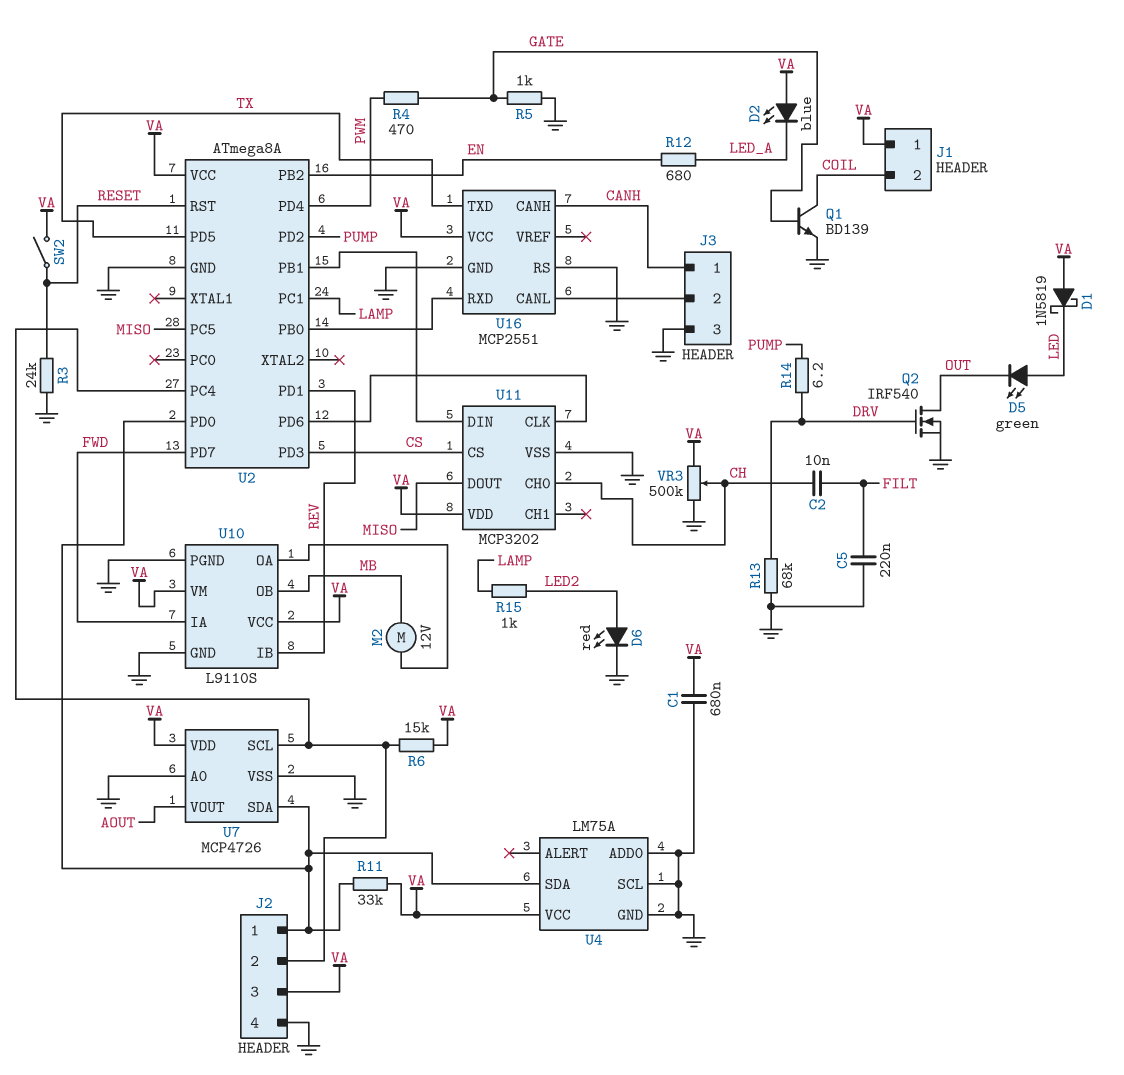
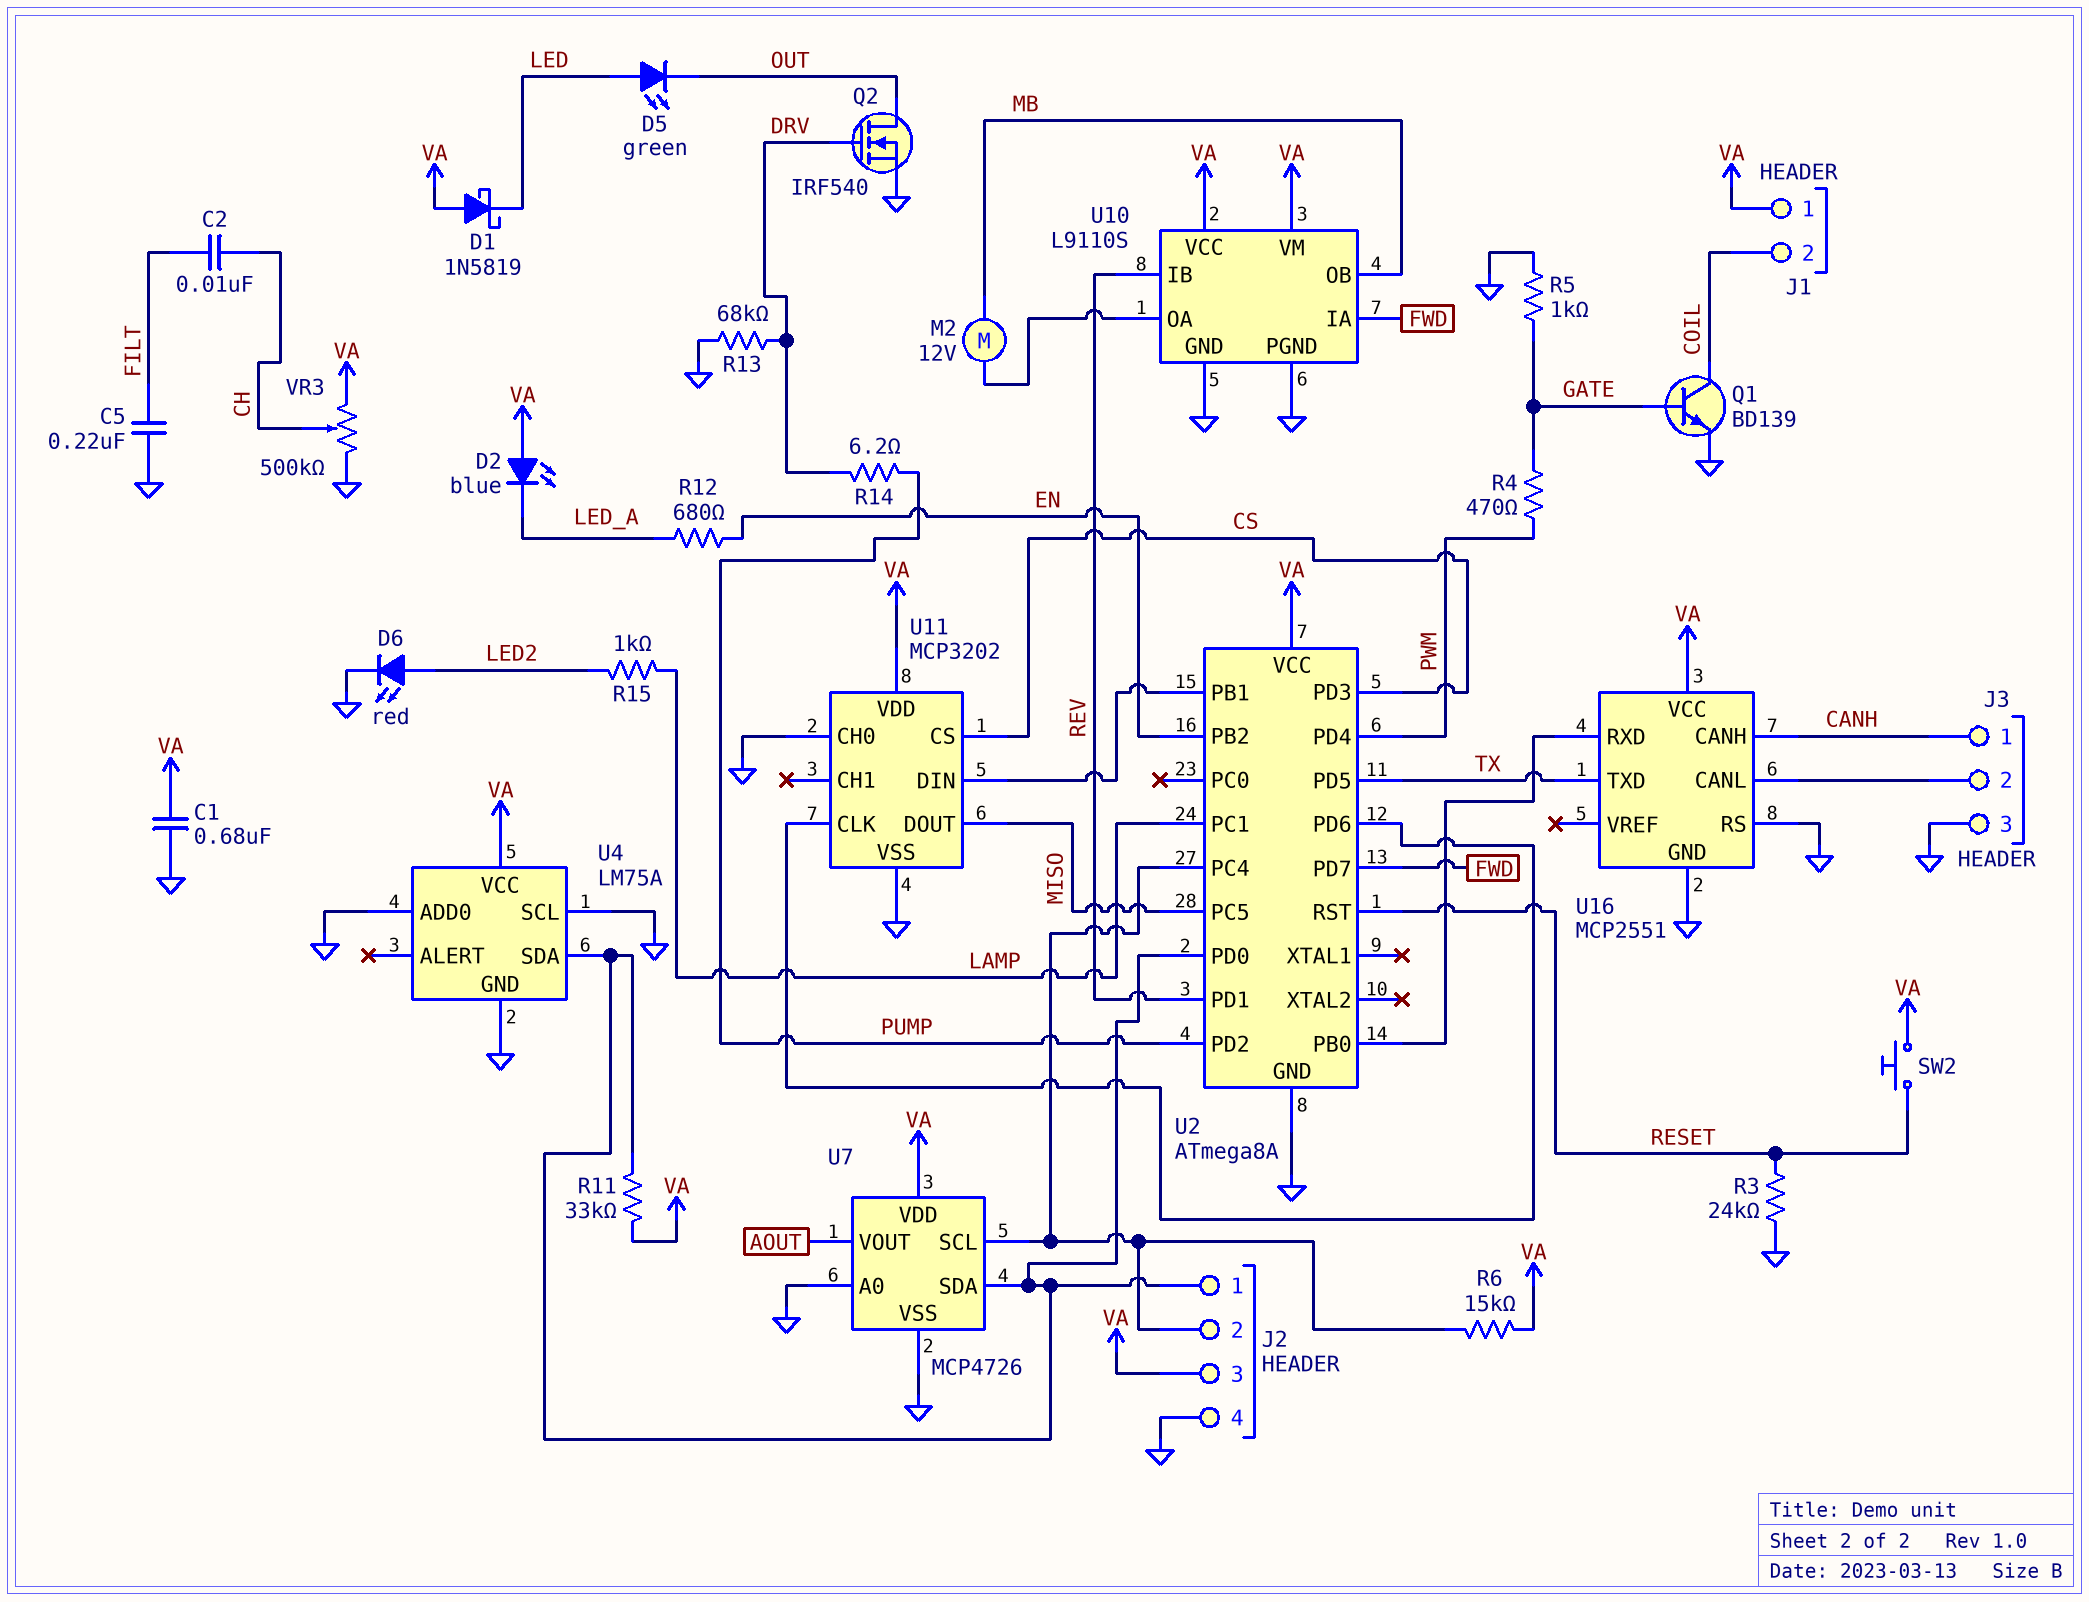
SW2: switch (RESET, VA) -> button (RESET, VA)
U11 pin CH0: CH -> GND

